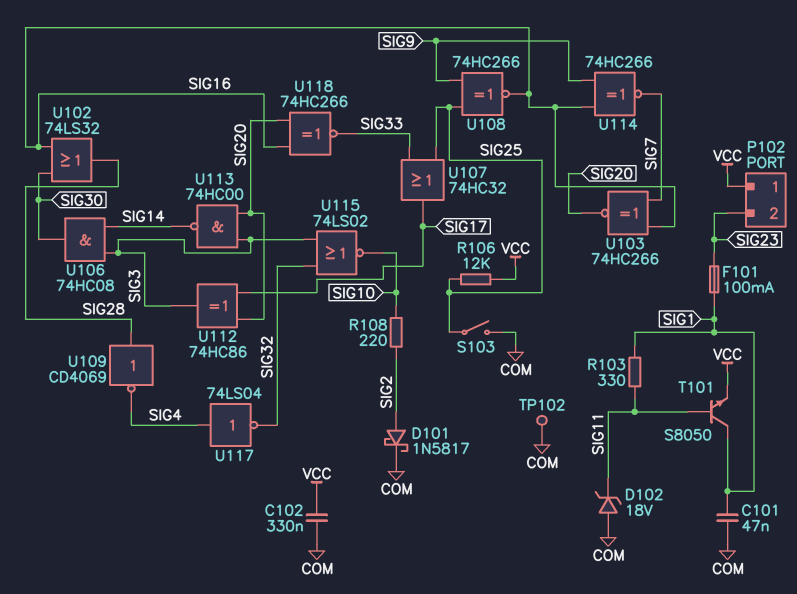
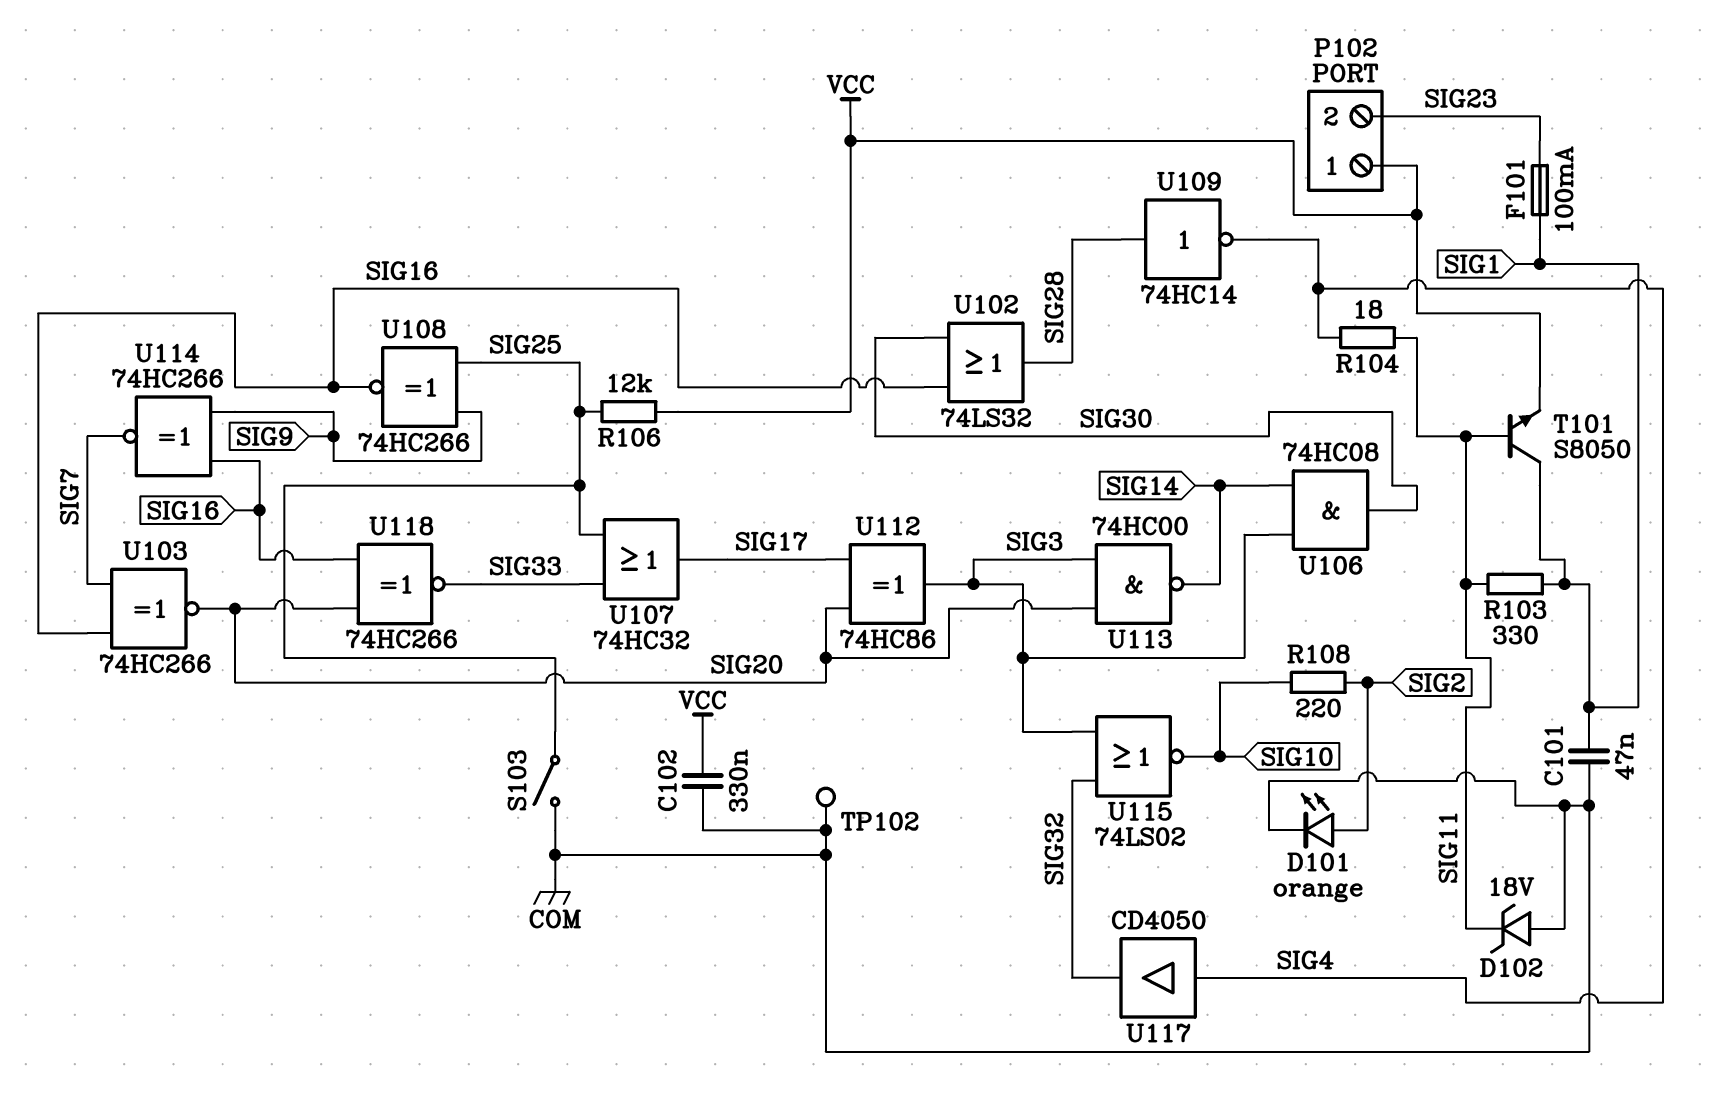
D101: schottky 1N5817 (A SIG2, K COM) -> LED orange (A SIG2, K COM)
R104: none -> 18 (SIG4, SIG11)
U109: NOT CD4069 (in SIG28, out SIG4) -> NOT 74HC14 (in SIG28, out SIG4)
U117: NOT 74LS04 (in SIG4, out SIG32) -> buffer CD4050 (in SIG4, out SIG32)

